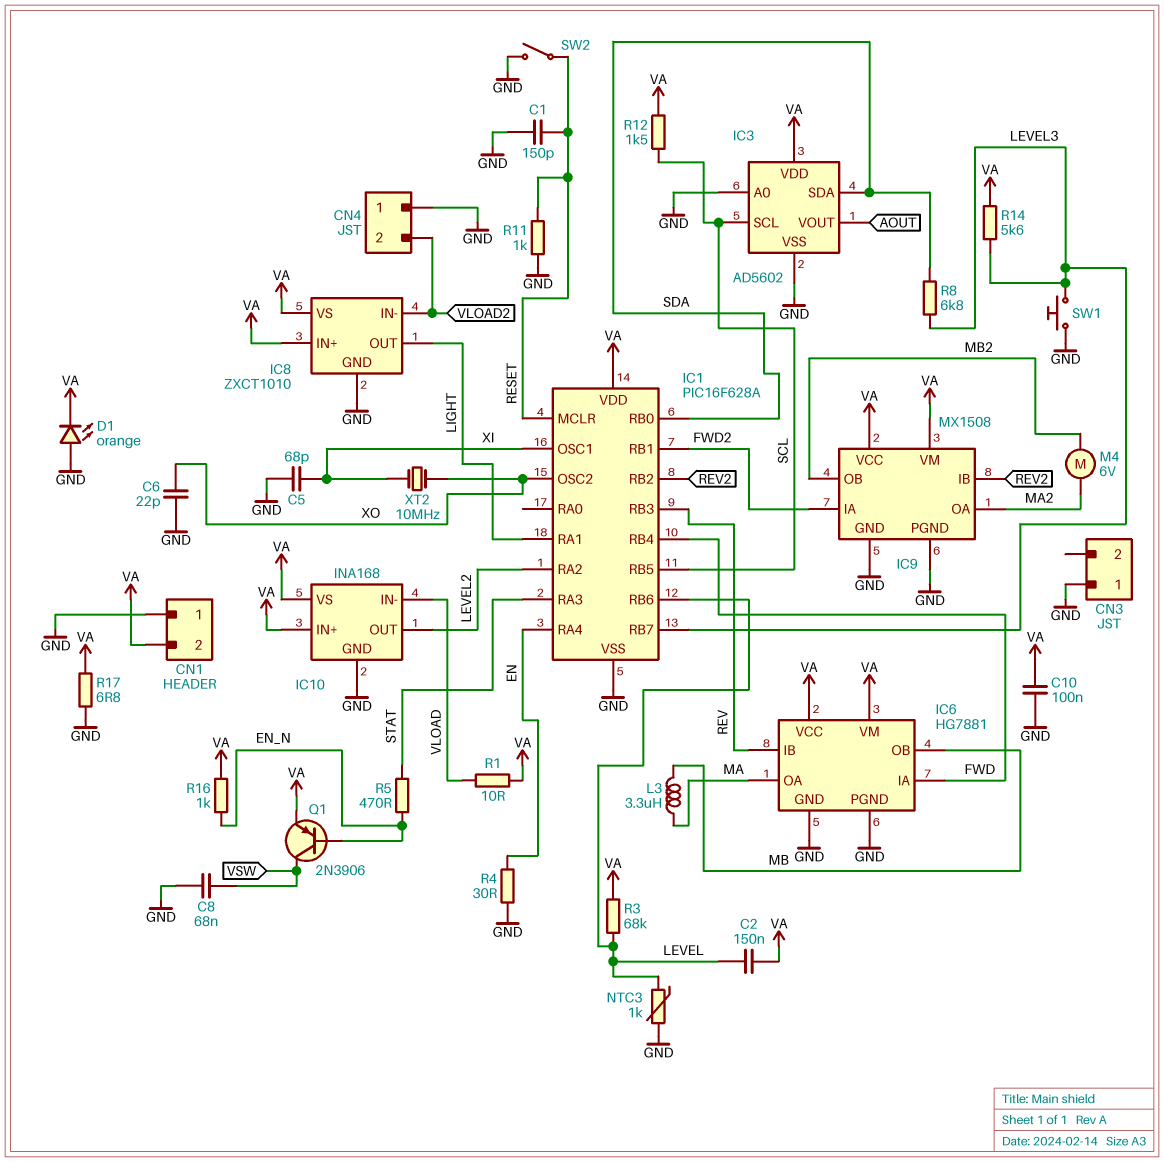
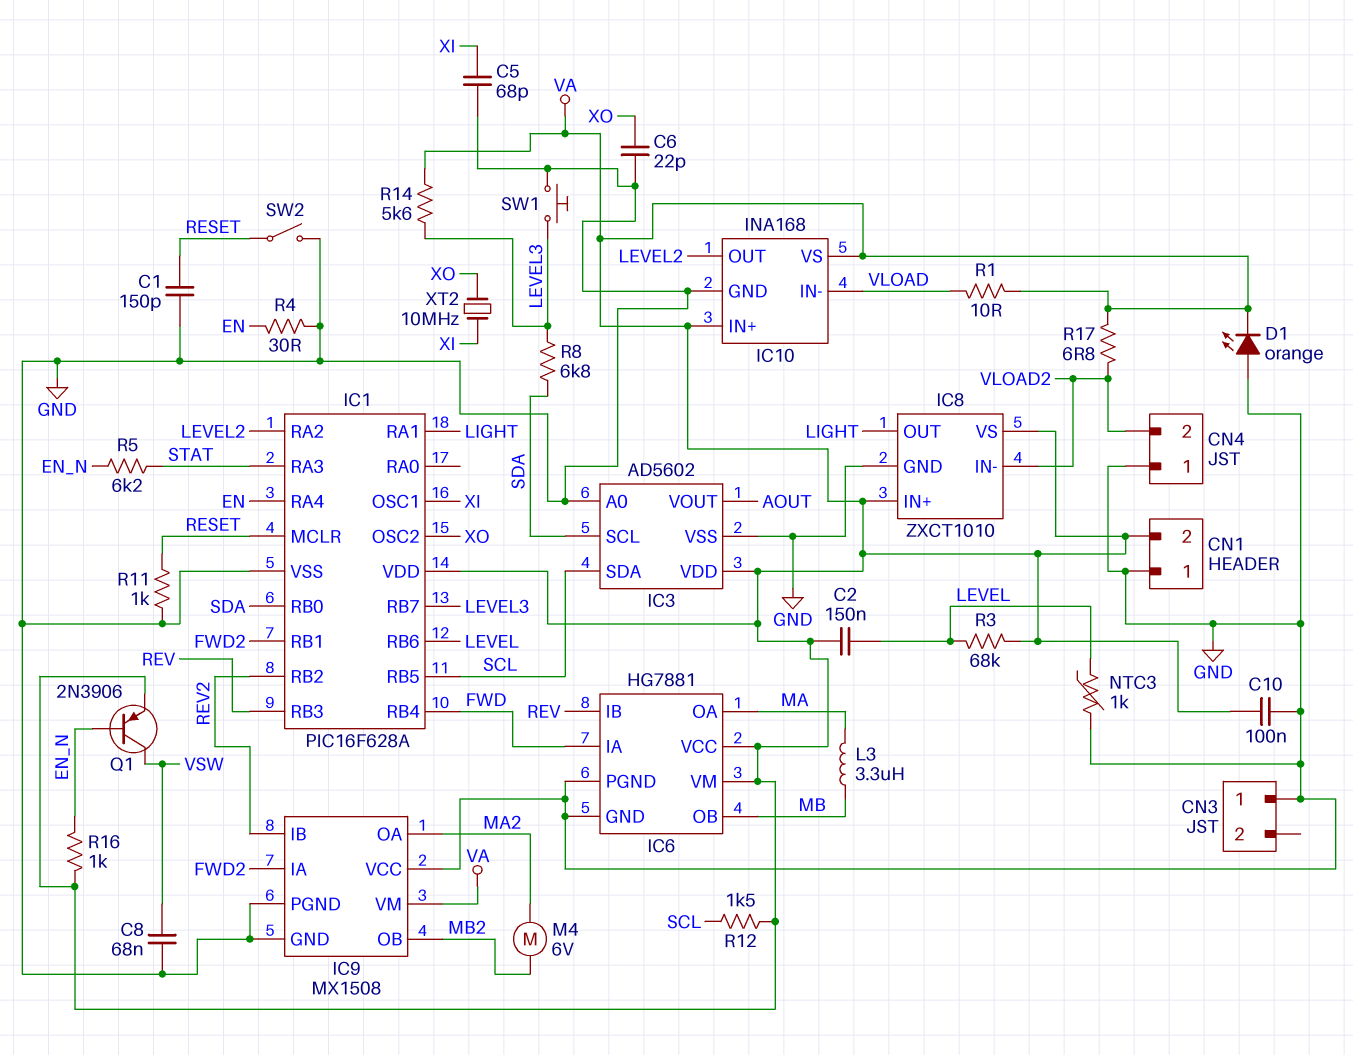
IC3 pin SCL: SCL -> SDA
IC3 pin SDA: SDA -> SCL
IC9 pin VCC: VA -> GND
R5: 470 (EN_N, STAT) -> 6.2k (EN_N, STAT)
R17: 6.8 (GND, VA) -> 6.8 (VA, VLOAD2)

